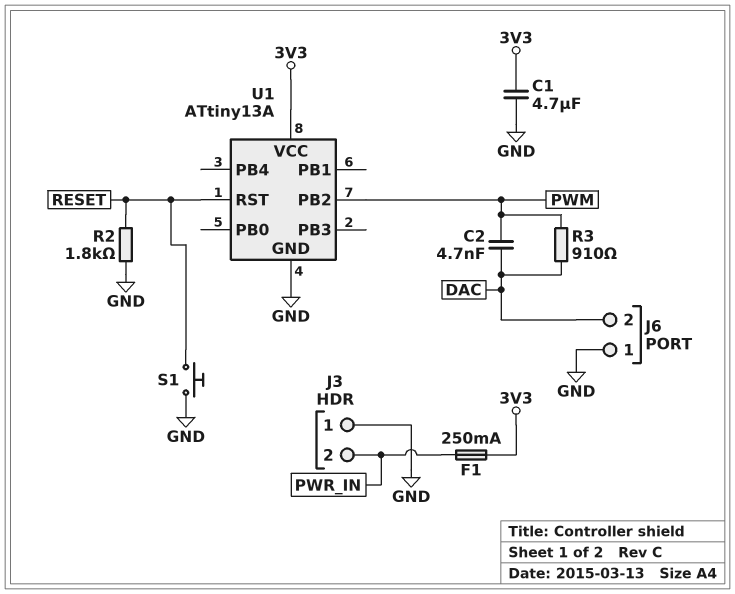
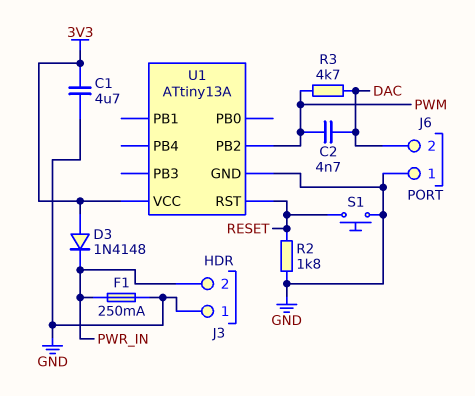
D3: none -> diode 1N4148 (A 3V3, K PWR_IN)
F1: 250mA (3V3, PWR_IN) -> 250mA (GND, PWR_IN)
R3: 910 (DAC, PWM) -> 4.7k (DAC, PWM)

